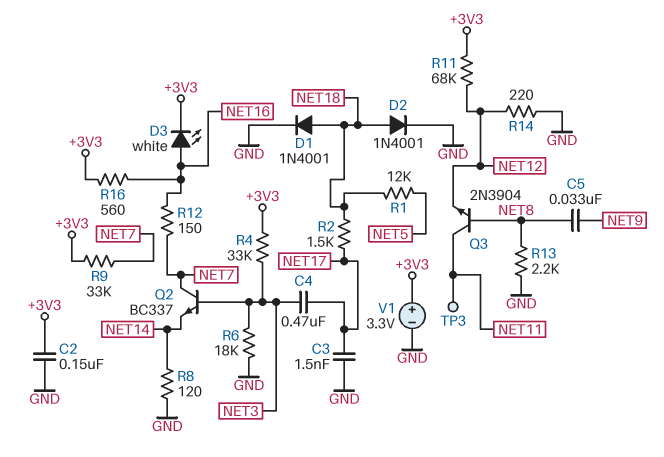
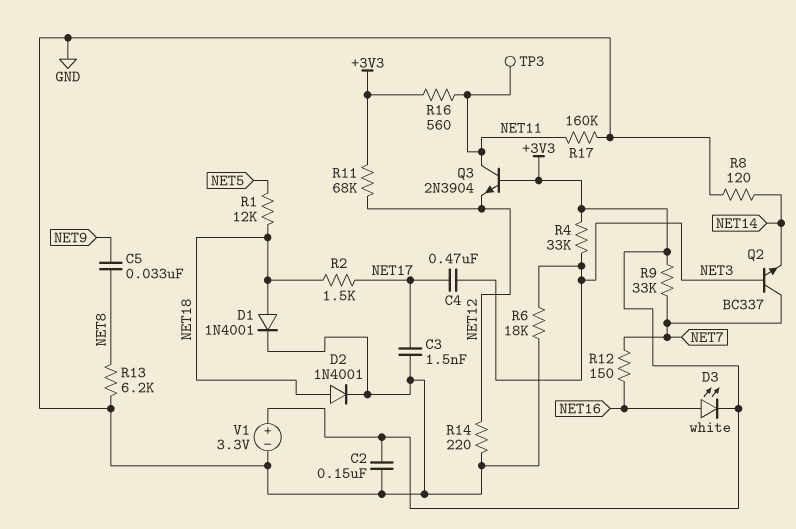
Q3: NPN 2N3904 (B NET8, C NET11, E NET12) -> NPN 2N3904 (B +3V3, C NET11, E NET12)
R13: 2.2k (GND, NET8) -> 6.2k (GND, NET8)
R16: 560 (+3V3, NET16) -> 560 (+3V3, NET11)
R17: none -> 160k (GND, NET11)

